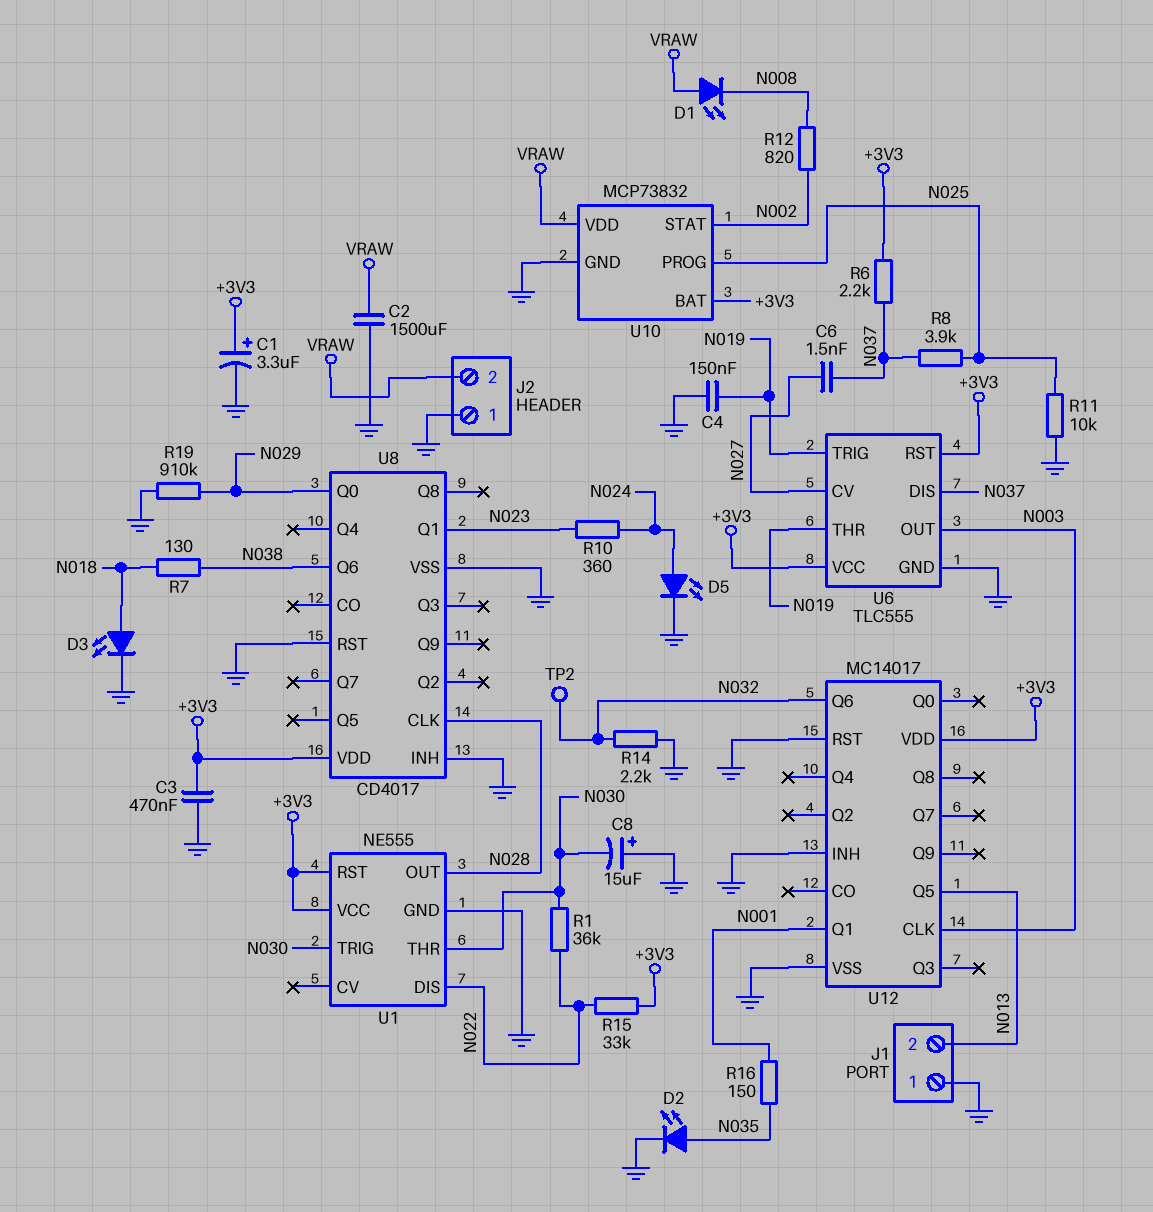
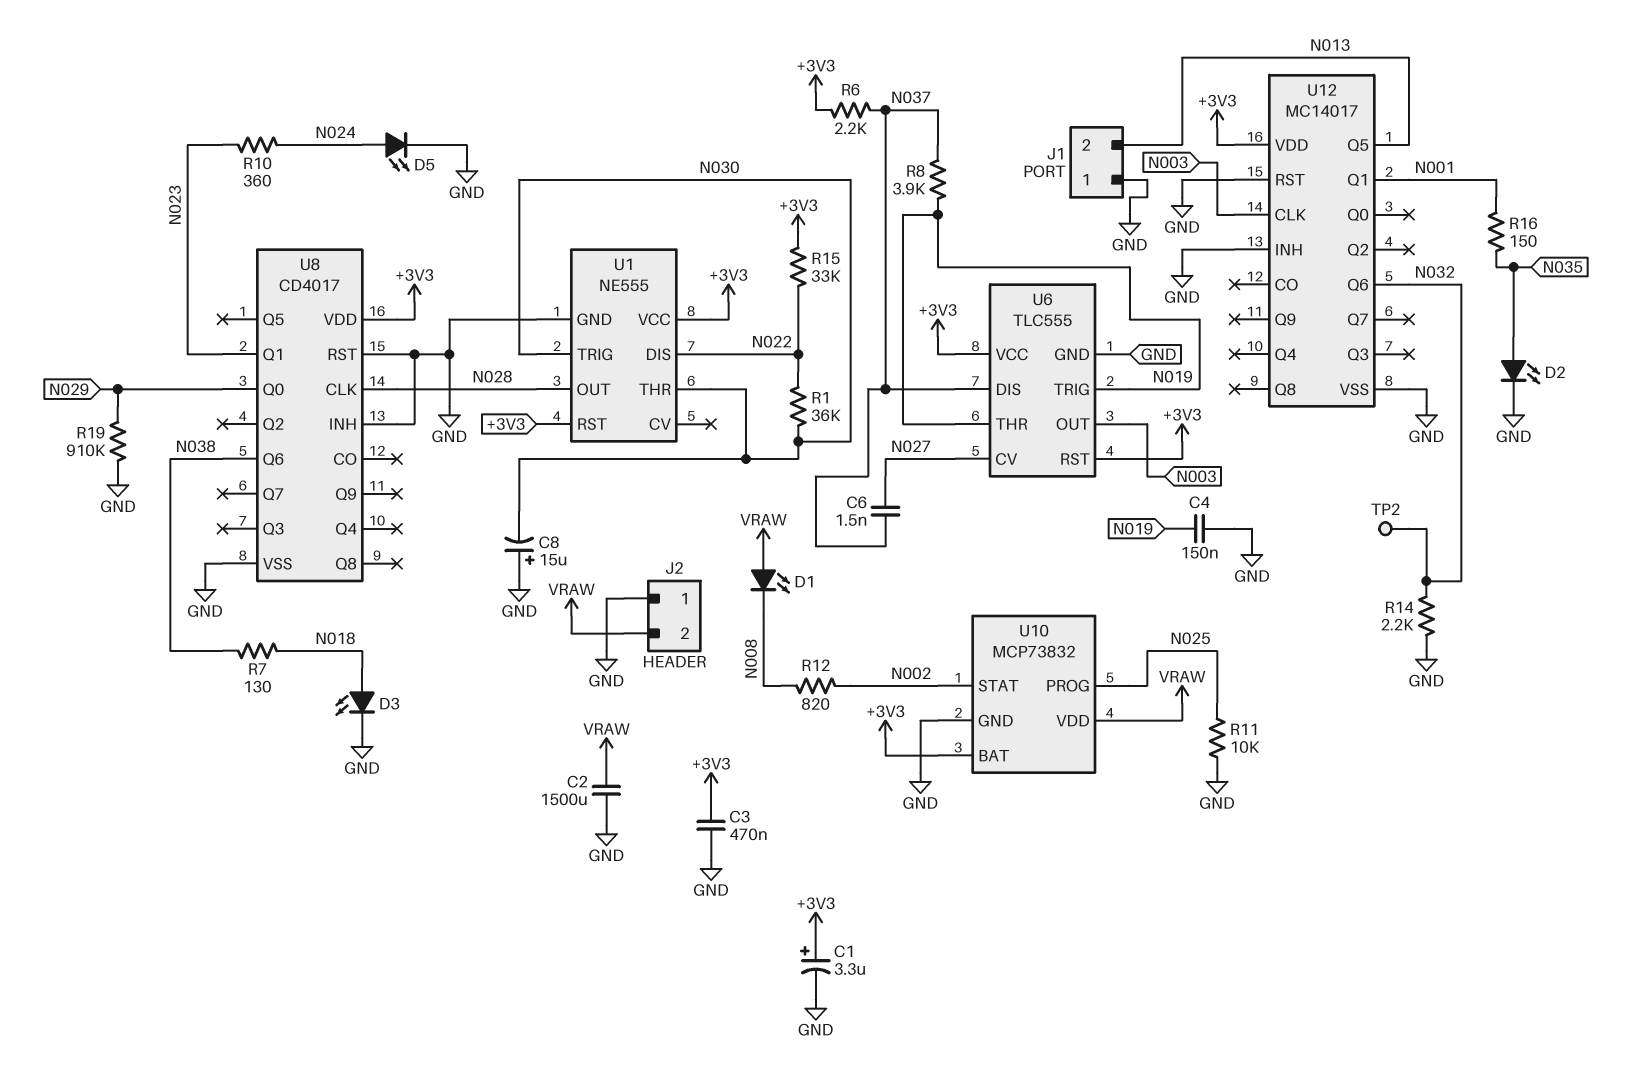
R8: 3.9k (N025, N037) -> 3.9k (N019, N037)

